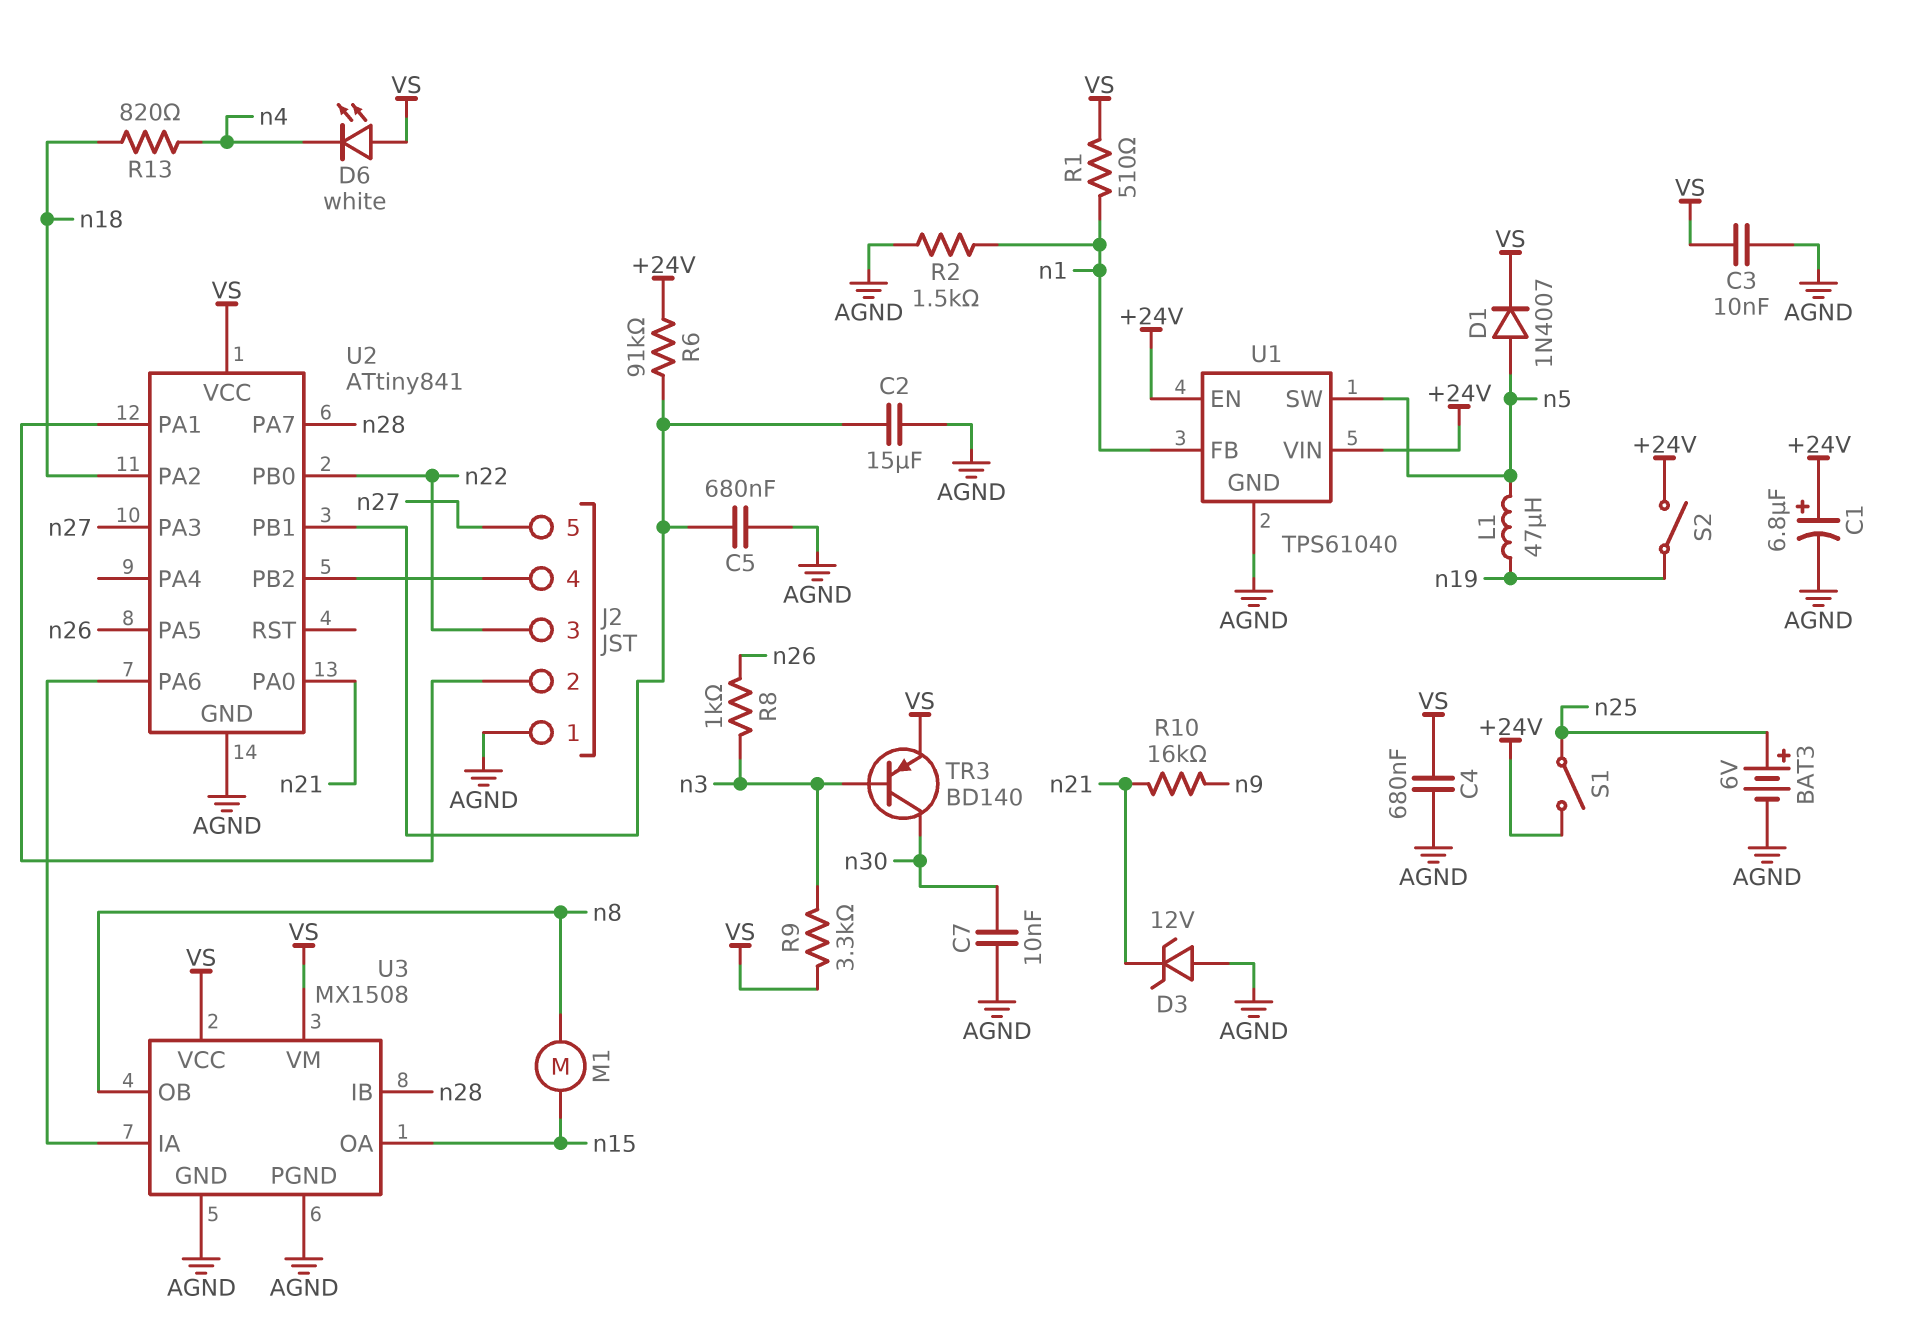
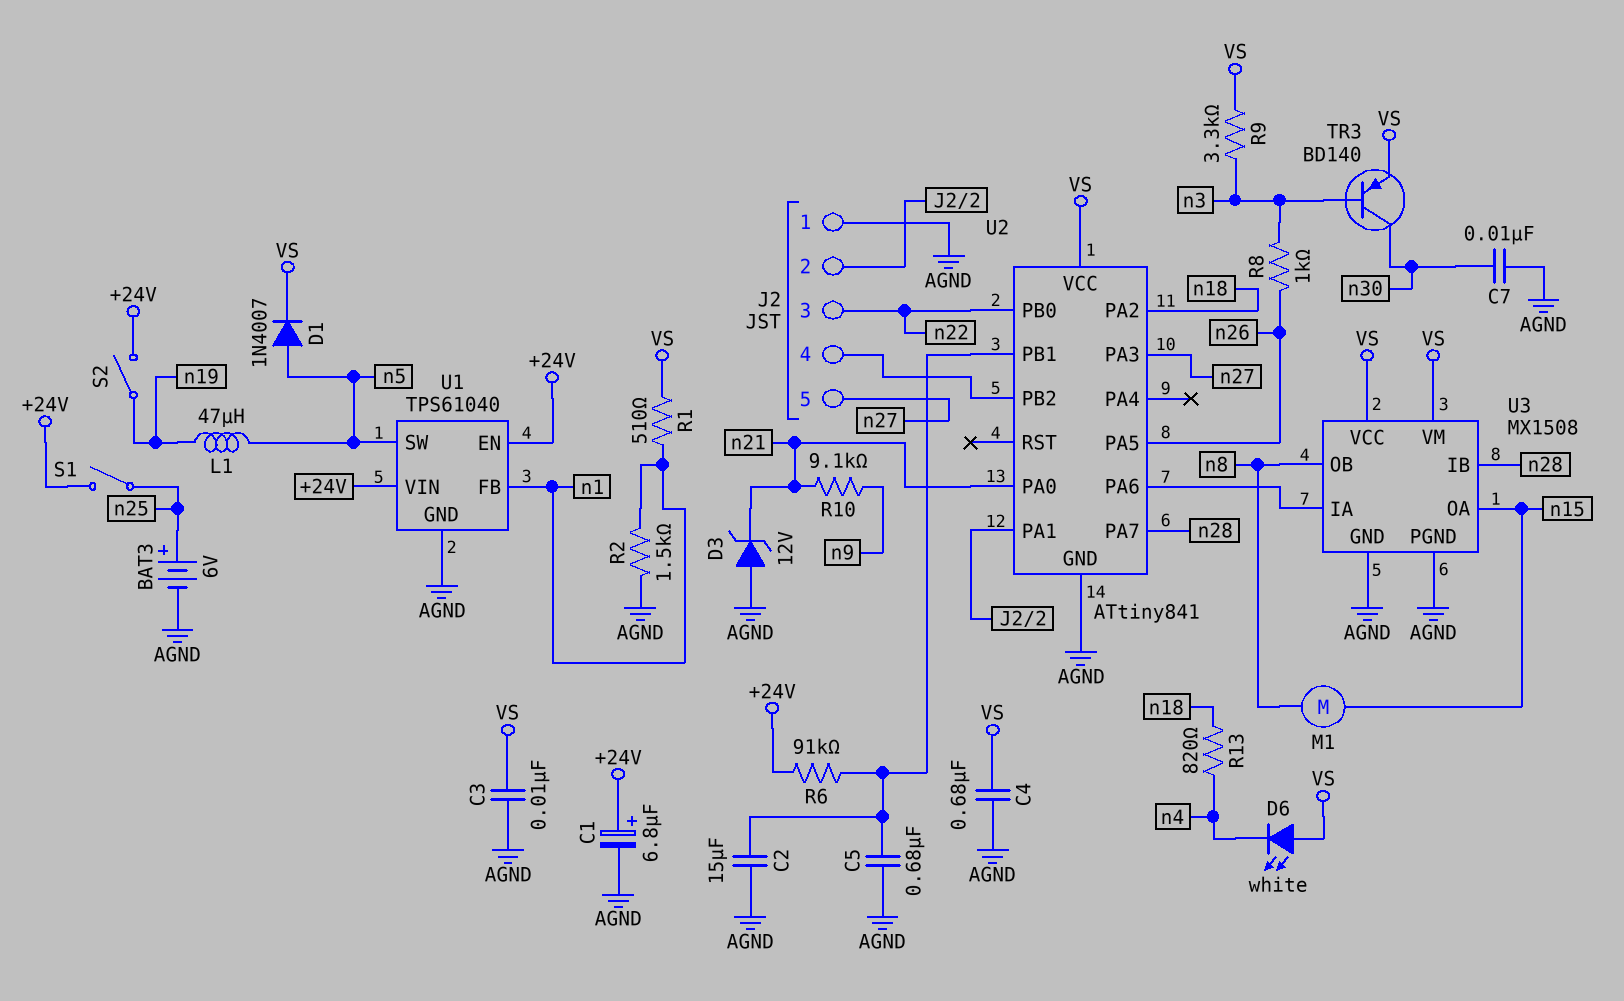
R10: 16k (n9, n21) -> 9.1k (n9, n21)

